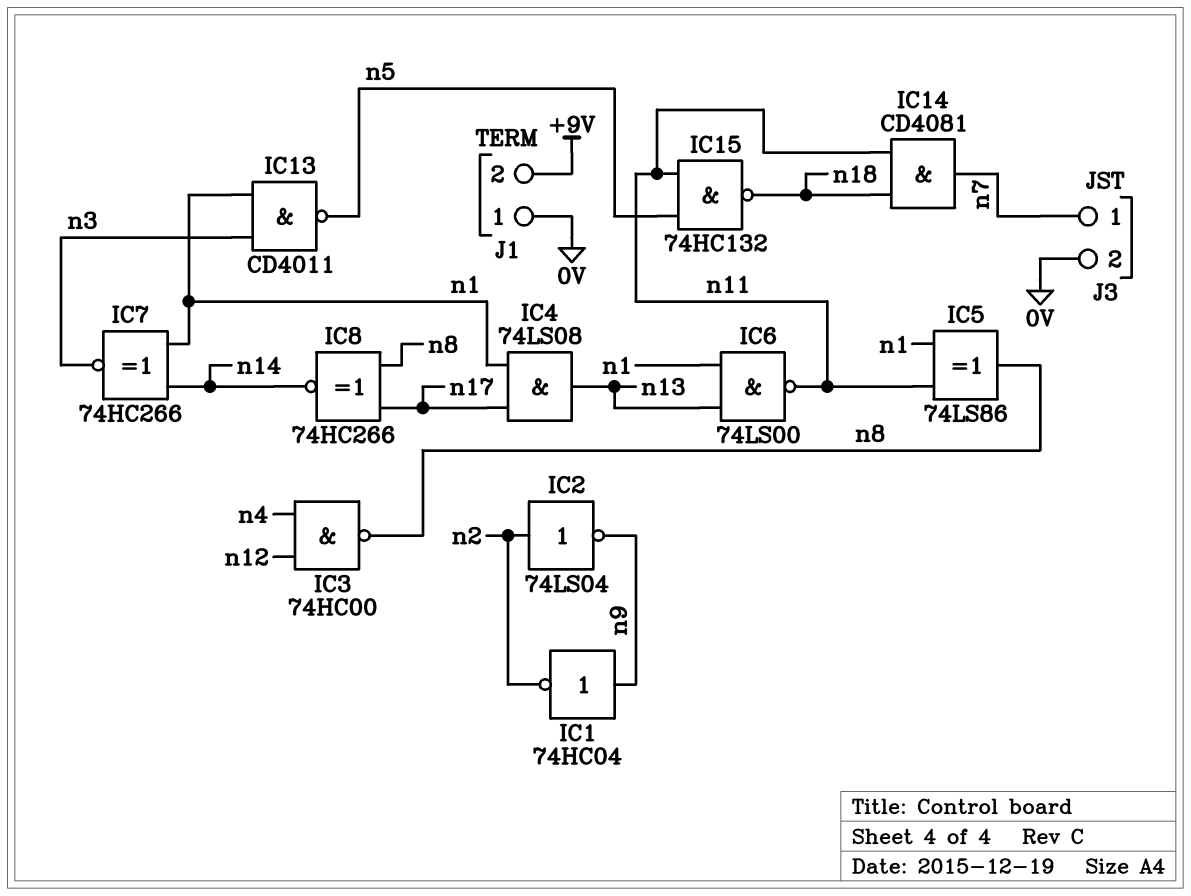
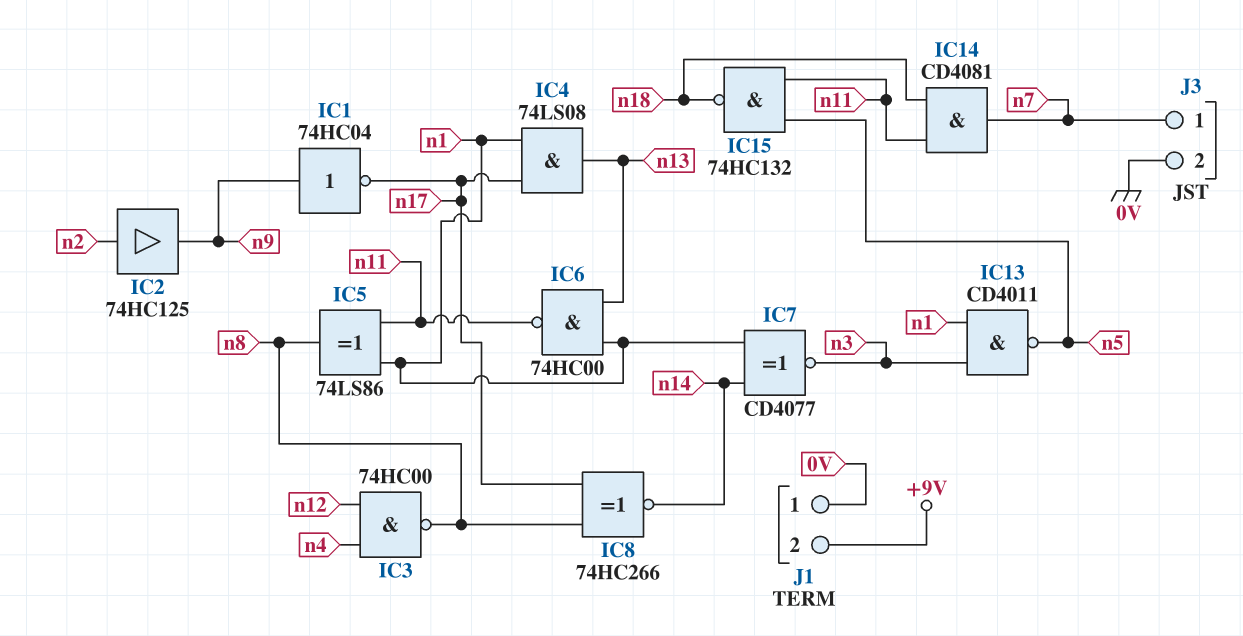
IC1: NOT 74HC04 (in n9, out n2) -> NOT 74HC04 (in n9, out n17)
IC2: NOT 74LS04 (in n2, out n9) -> buffer 74HC125 (in n2, out n9)
IC6: NAND 74LS00 (in n1, in n13, out n11) -> NAND 74HC00 (in n1, in n13, out n11)
IC7: XNOR 74HC266 (in n1, in n14, out n3) -> XNOR CD4077 (in n1, in n14, out n3)

